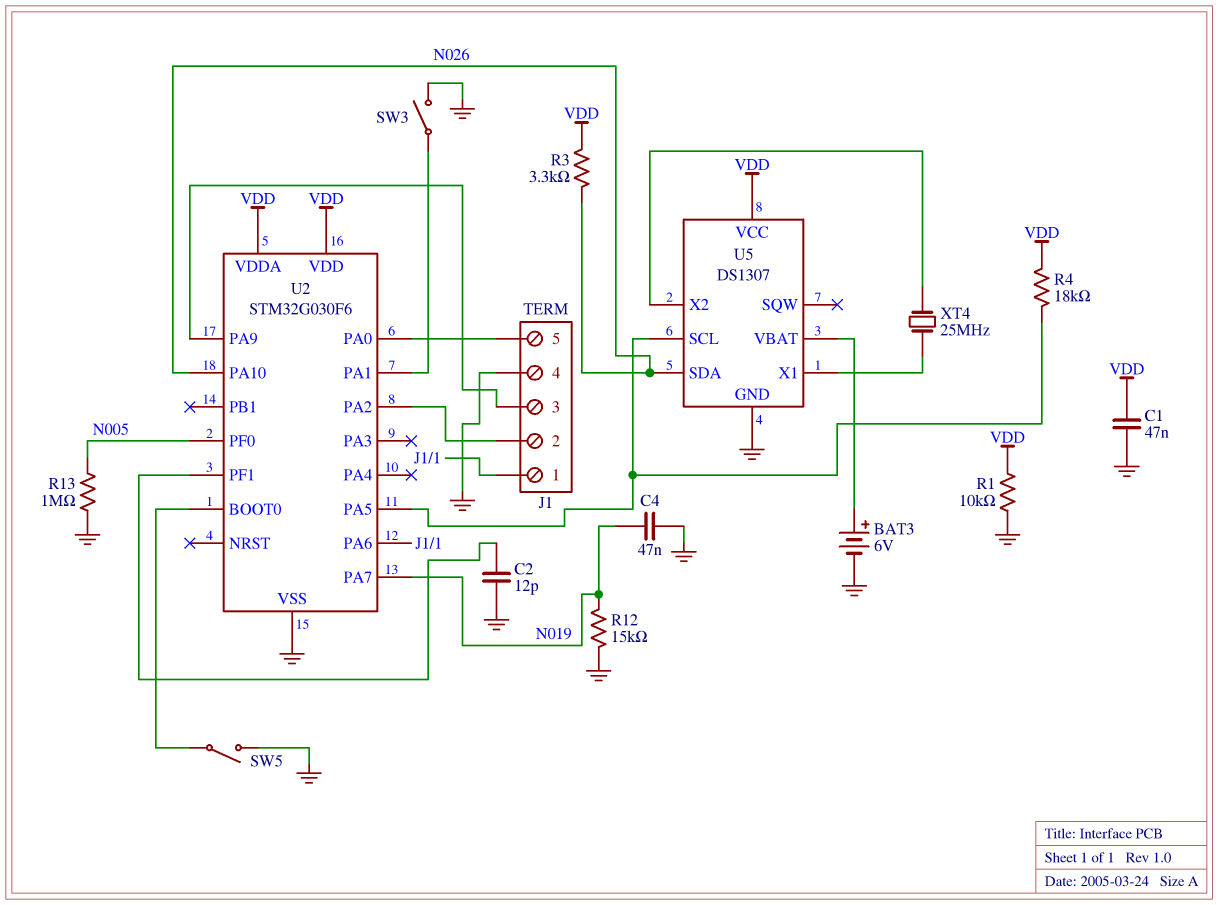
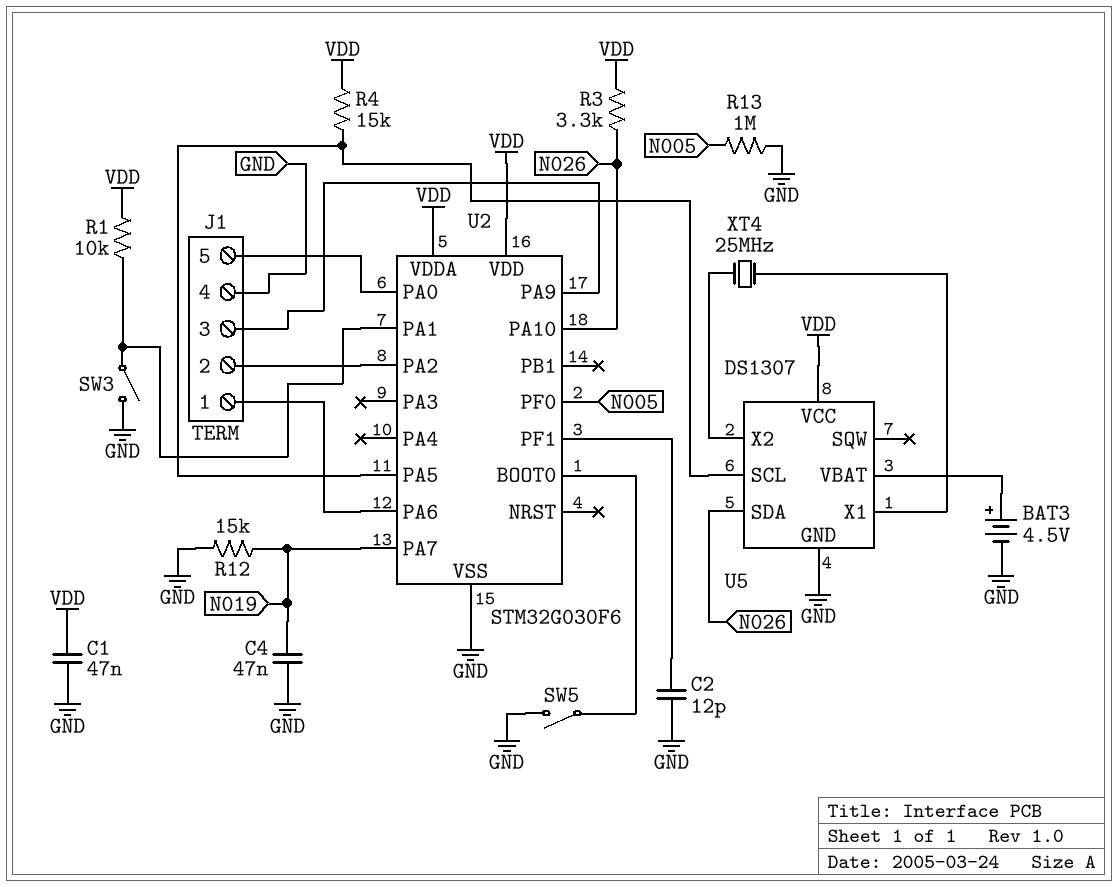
BAT3: 6V (plus U5/VBAT, minus GND) -> 4.5V (plus U5/VBAT, minus GND)
R1: 10k (GND, VDD) -> 10k (U2/PA1, VDD)
R4: 18k (U2/PA5, VDD) -> 15k (U2/PA5, VDD)

